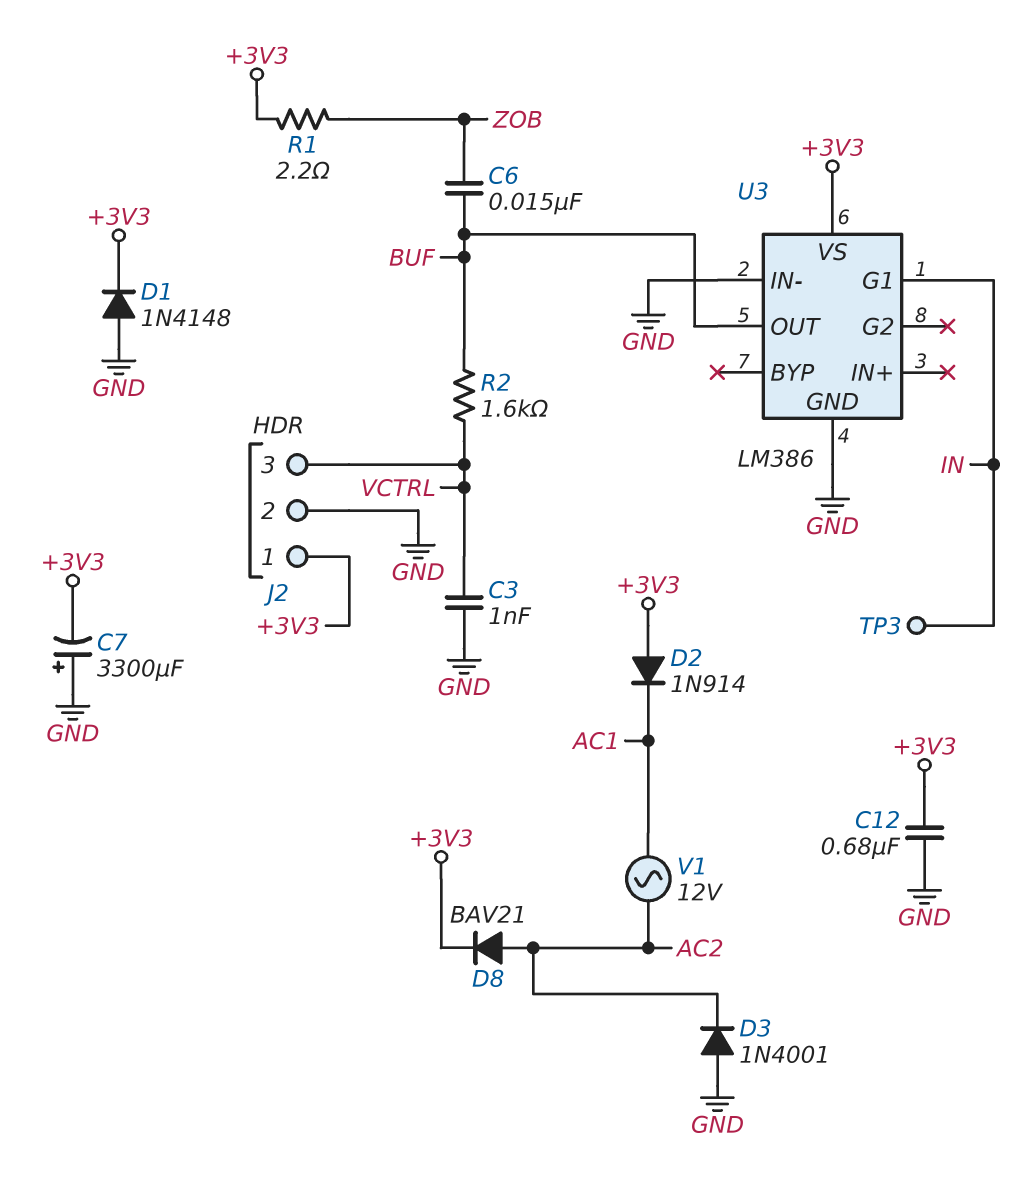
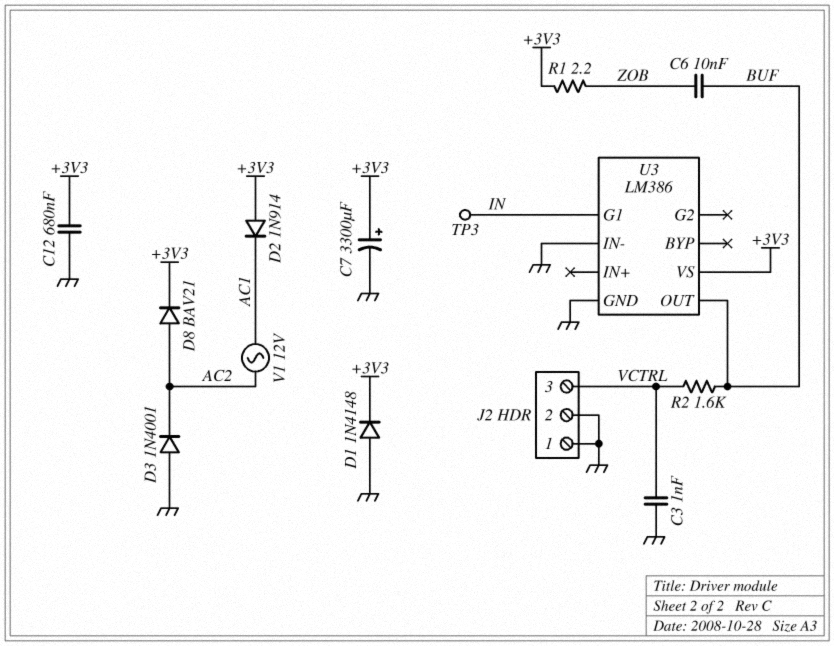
C6: 15nF (BUF, ZOB) -> 10nF (BUF, ZOB)
C7: 3300uF (plus GND, minus +3V3) -> 3300uF (plus +3V3, minus GND)
J2 pin 1: +3V3 -> GND

